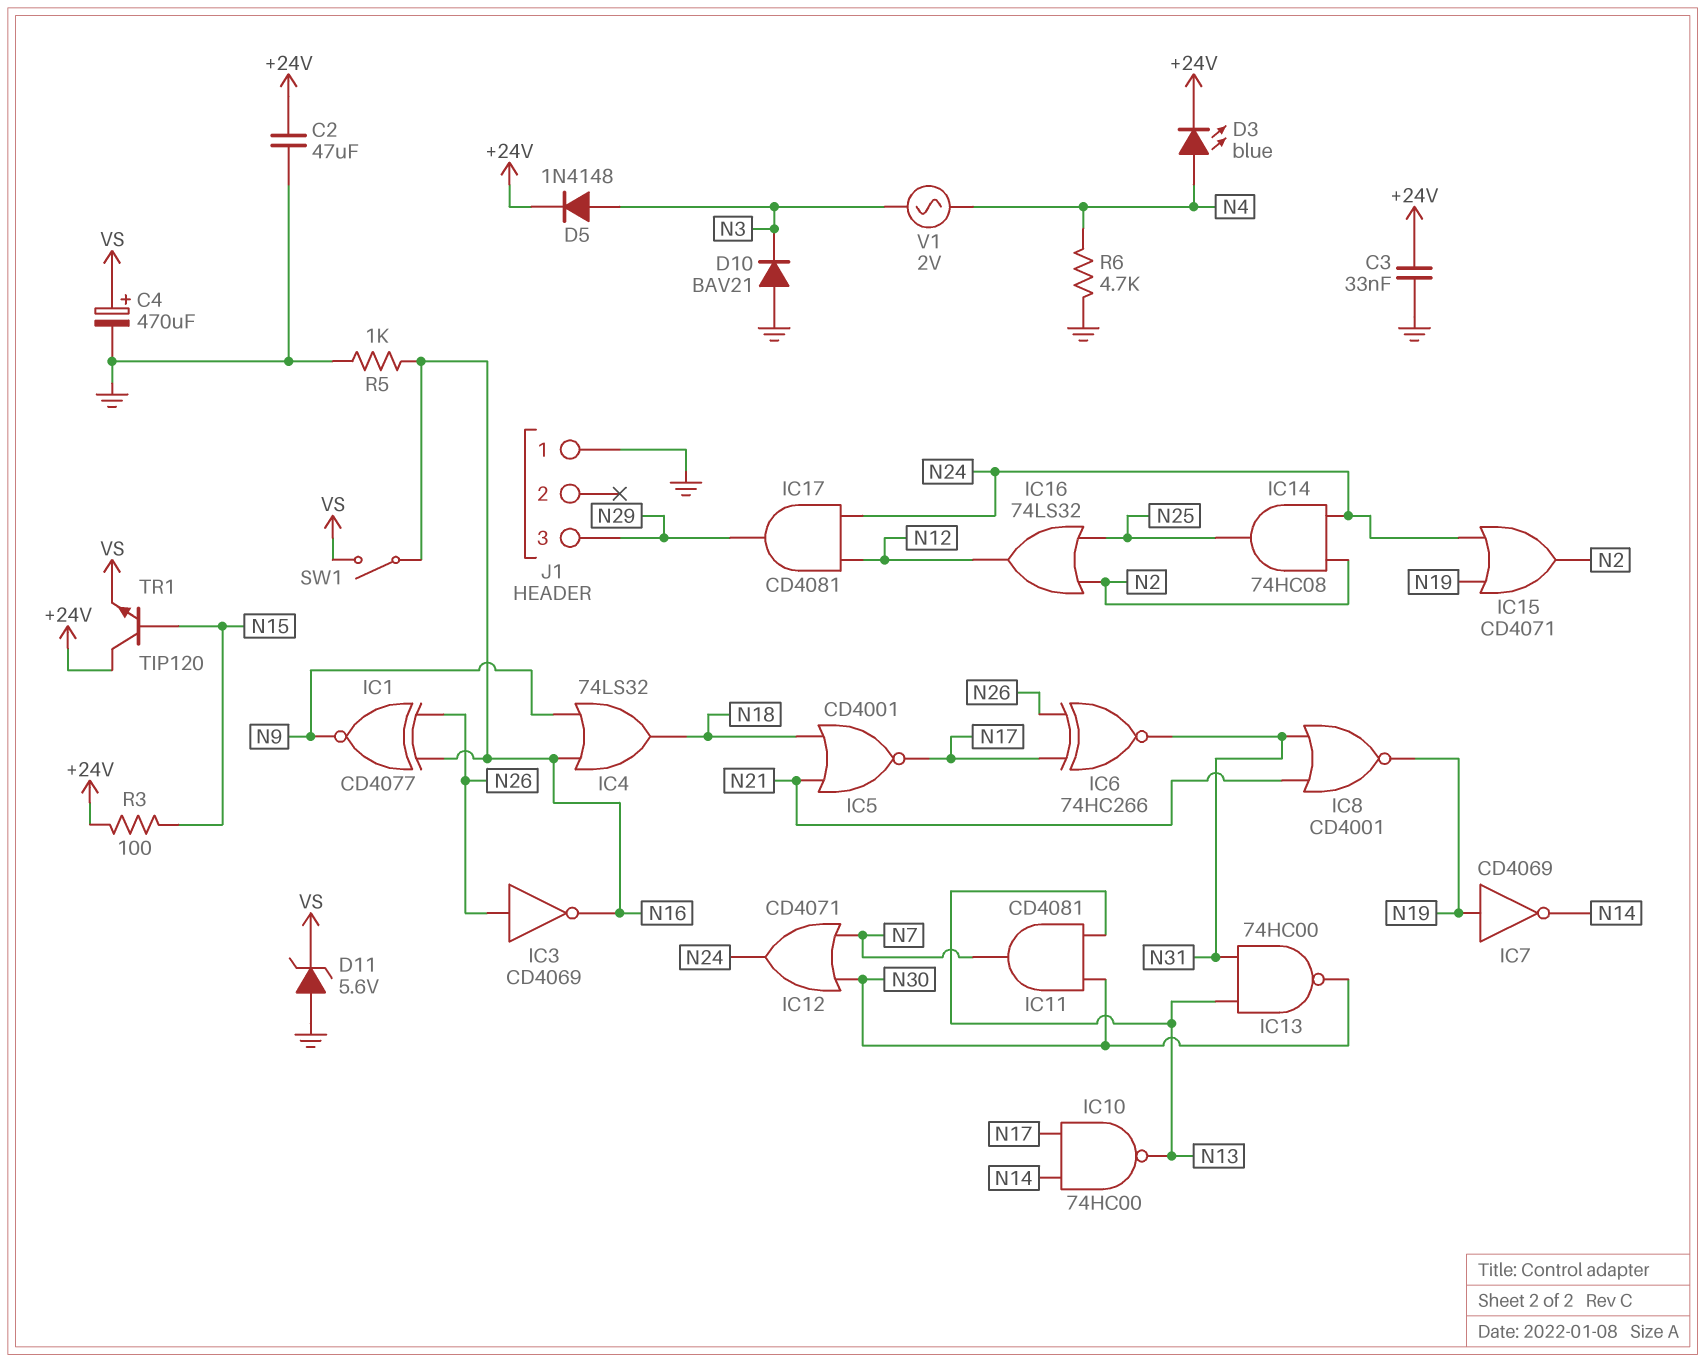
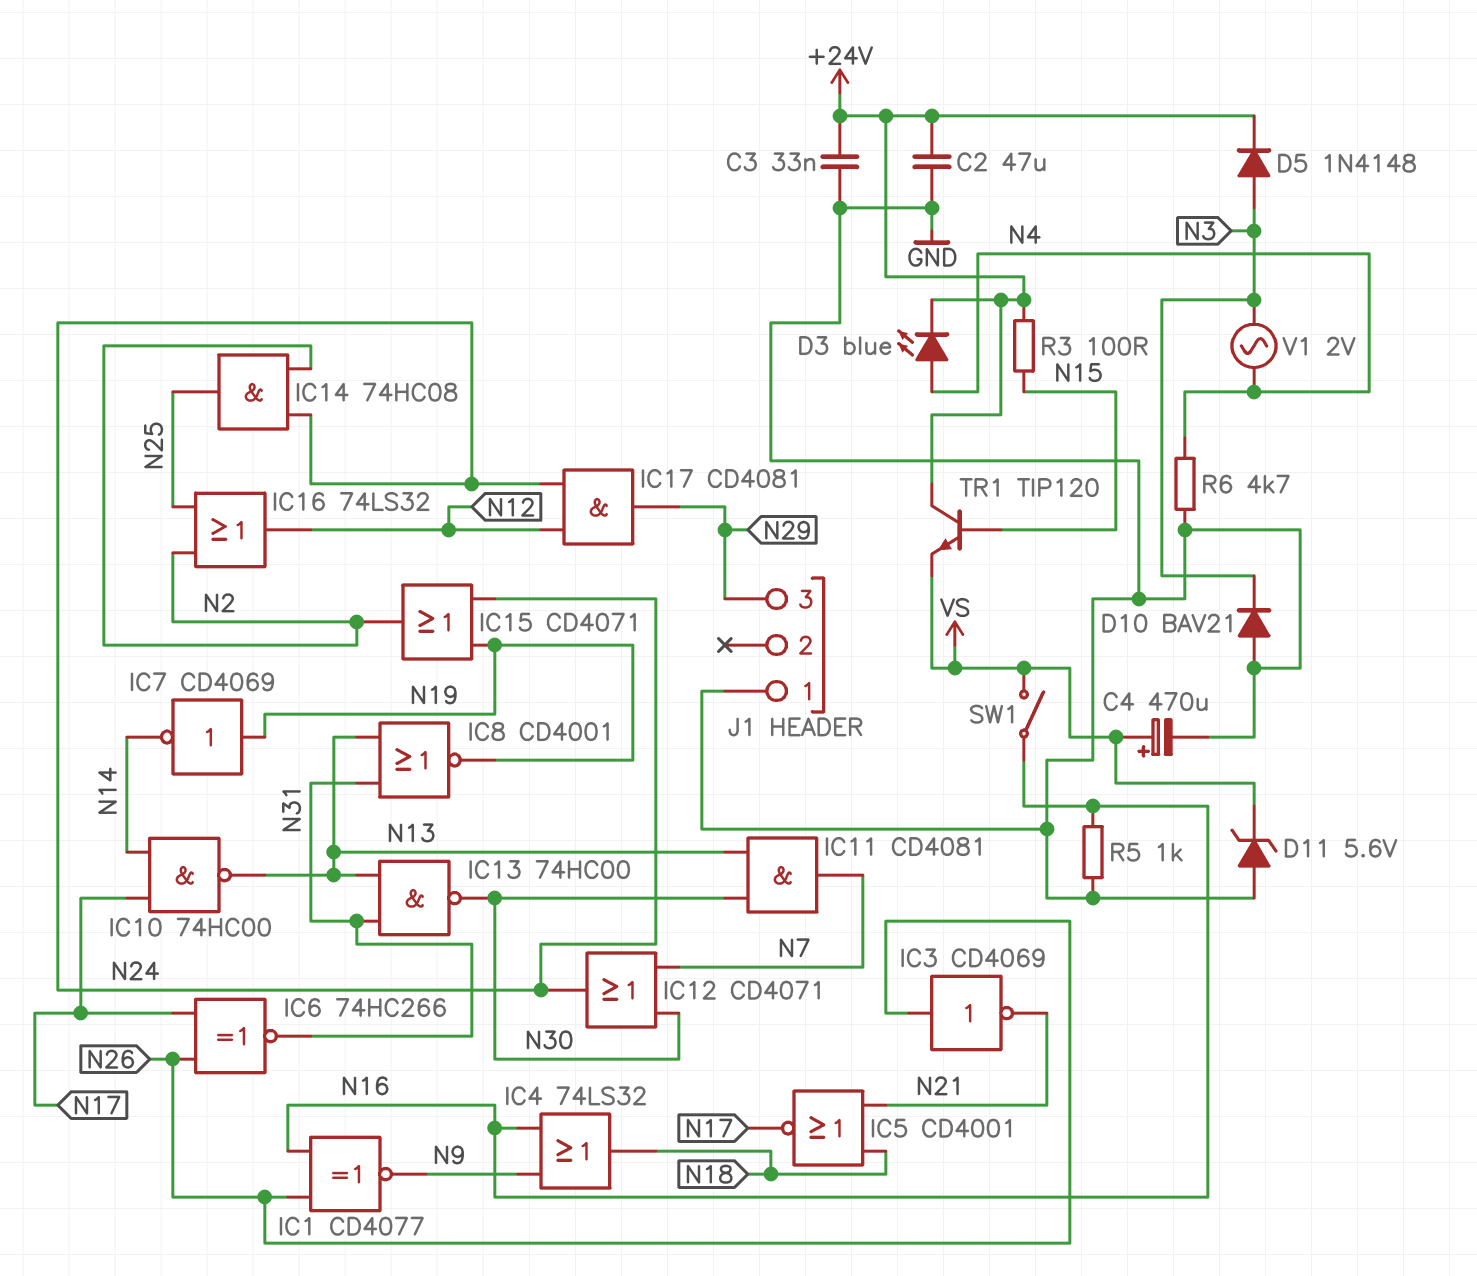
IC3: NOT CD4069 (in N26, out N16) -> NOT CD4069 (in N26, out N21)
IC8: NOR CD4001 (in N21, in N31, out N19) -> NOR CD4001 (in N13, in N31, out N19)

